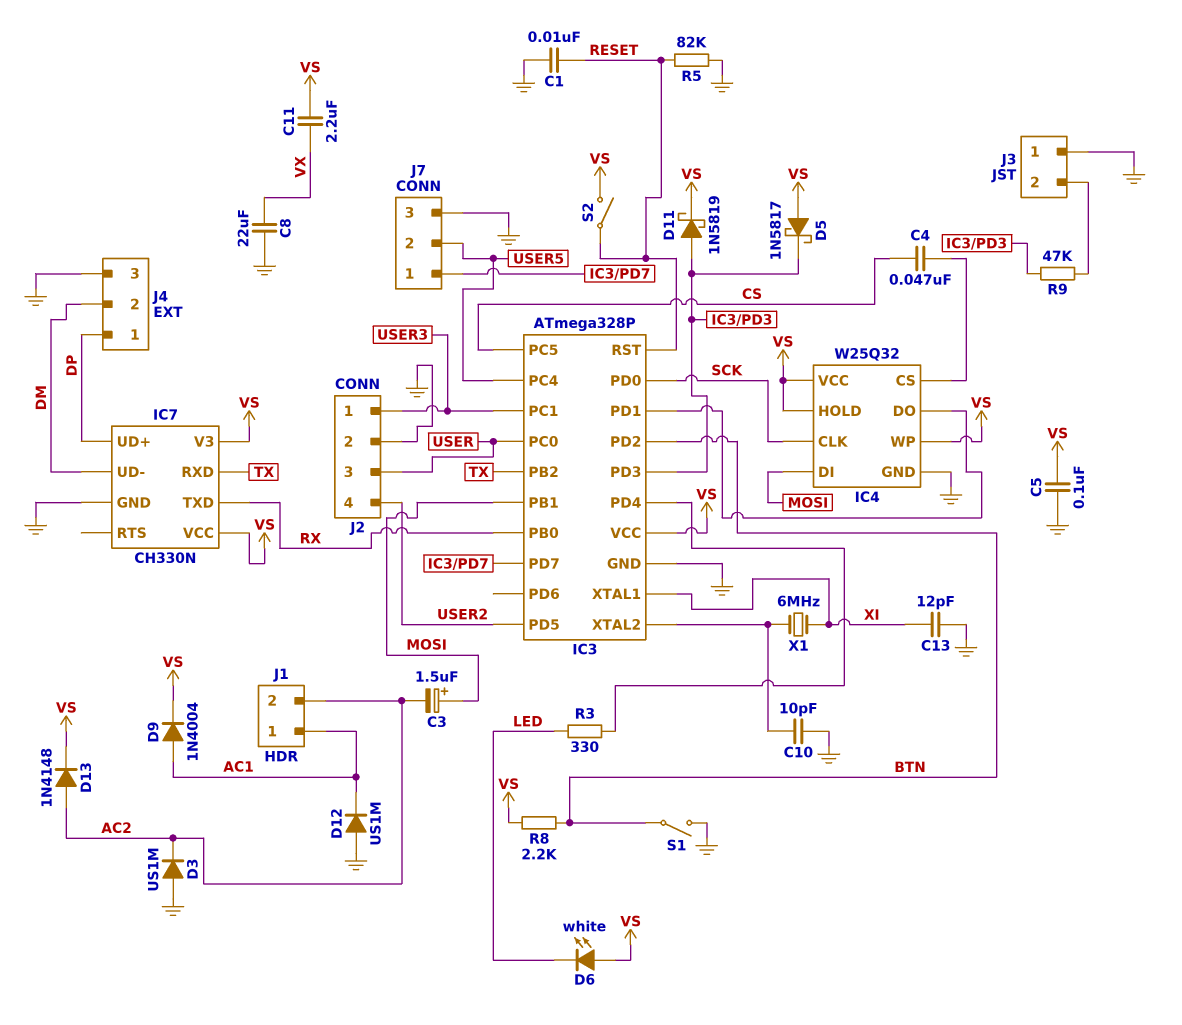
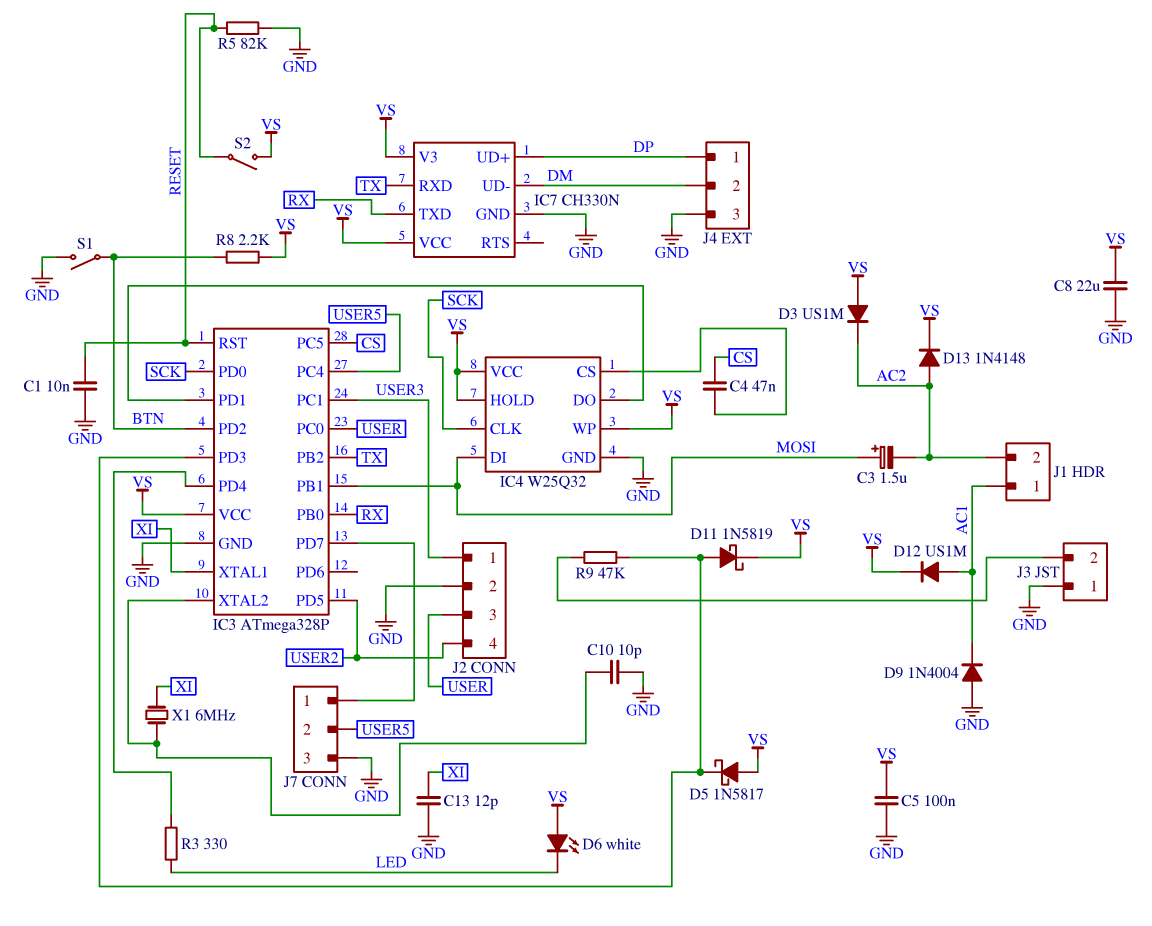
C8: 22uF (GND, VX) -> 22uF (GND, VS)
C11: 2.2uF (VS, VX) -> none
D3: diode US1M (A GND, K AC2) -> diode US1M (A VS, K AC2)
D9: diode 1N4004 (A AC1, K VS) -> diode 1N4004 (A GND, K AC1)
D12: diode US1M (A GND, K AC1) -> diode US1M (A AC1, K VS)

